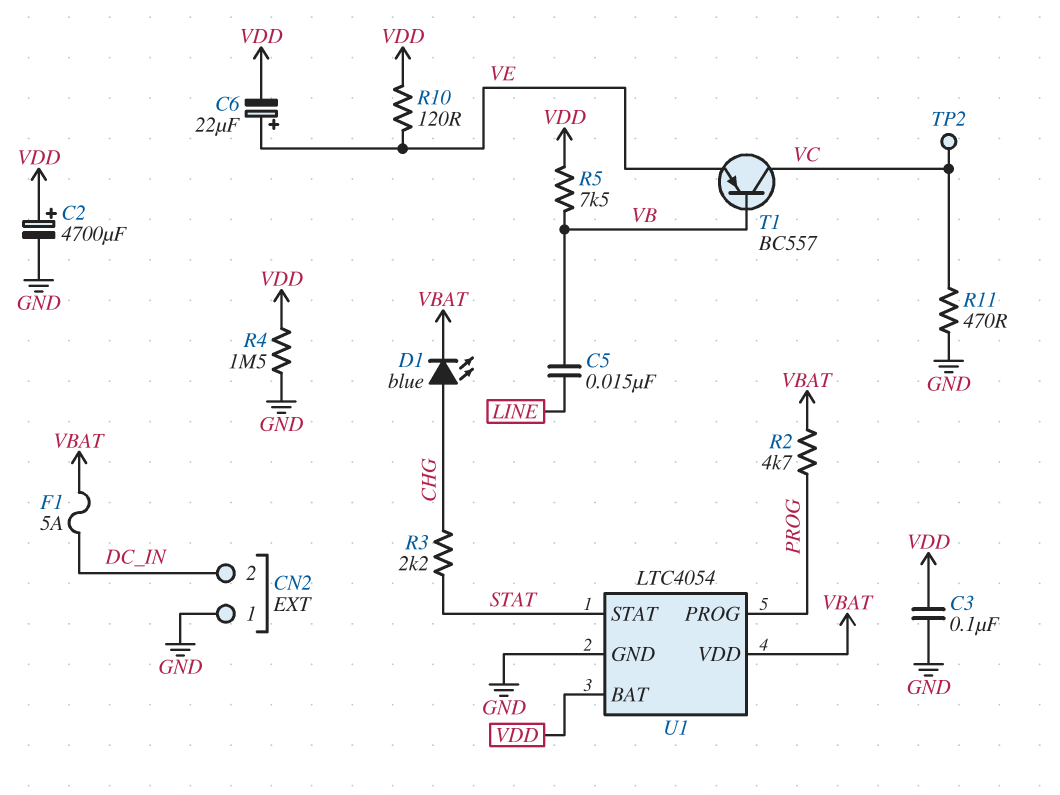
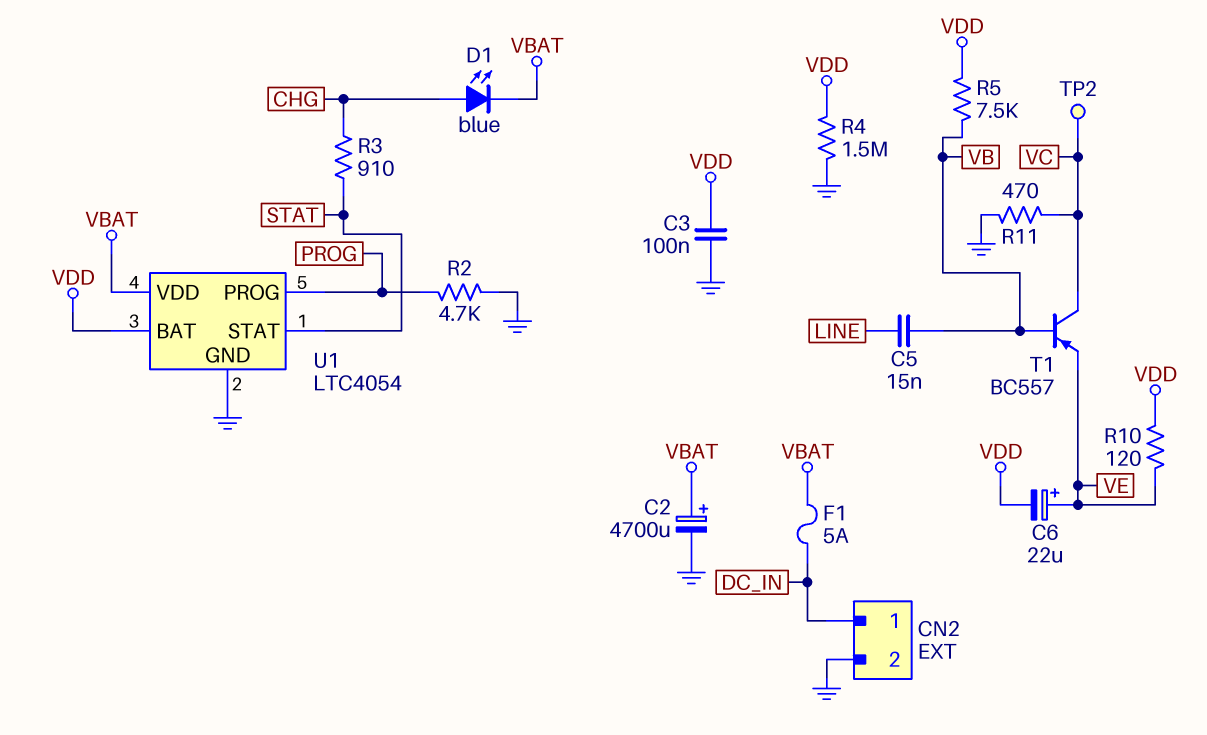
C2: 4700uF (plus VDD, minus GND) -> 4700uF (plus VBAT, minus GND)
CN2 pin 1: GND -> DC_IN
CN2 pin 2: DC_IN -> GND
R2: 4.7k (PROG, VBAT) -> 4.7k (GND, PROG)
R3: 2.2k (CHG, STAT) -> 910 (CHG, STAT)

